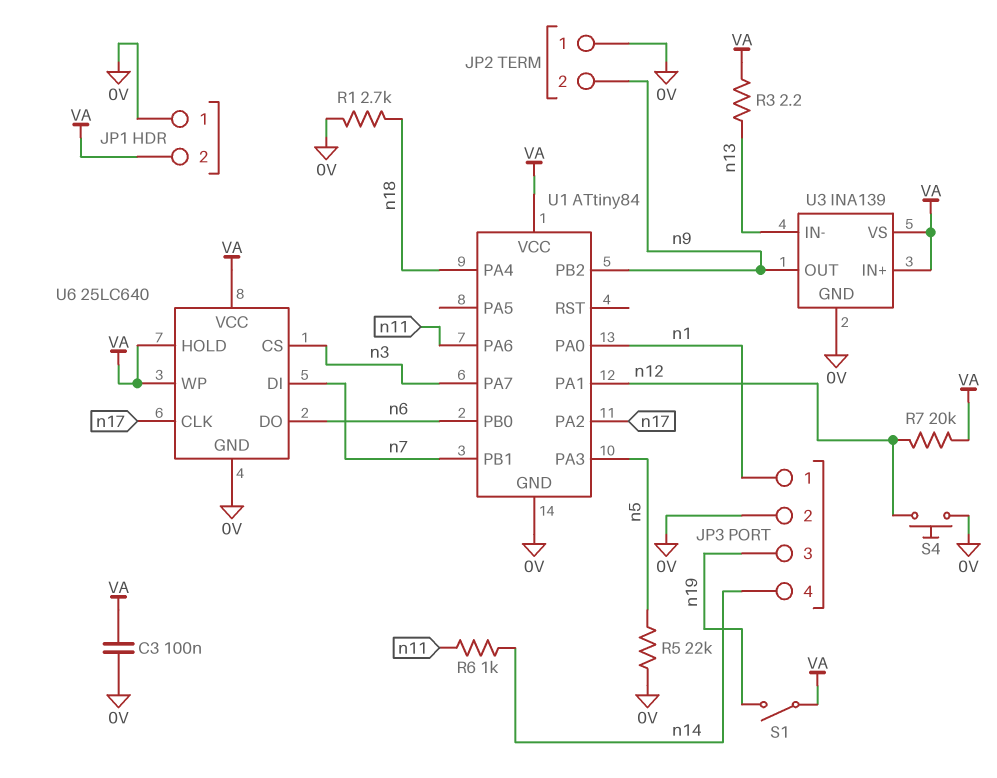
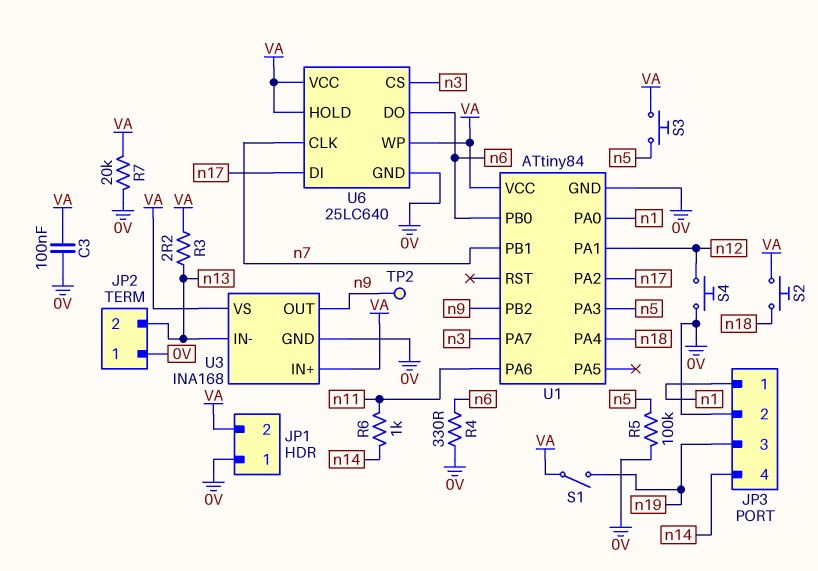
JP2 pin 2: n9 -> n13
R1: 2.7k (0V, n18) -> none
R4: none -> 330 (0V, n6)
R5: 22k (0V, n5) -> 100k (0V, n5)
R7: 20k (VA, n12) -> 20k (0V, VA)
S2: none -> button (VA, n18)
S3: none -> button (VA, n5)
TP2: none -> test point (n9)
U3: INA139 -> INA168
U6 pin CLK: n17 -> n7
U6 pin DI: n7 -> n17

